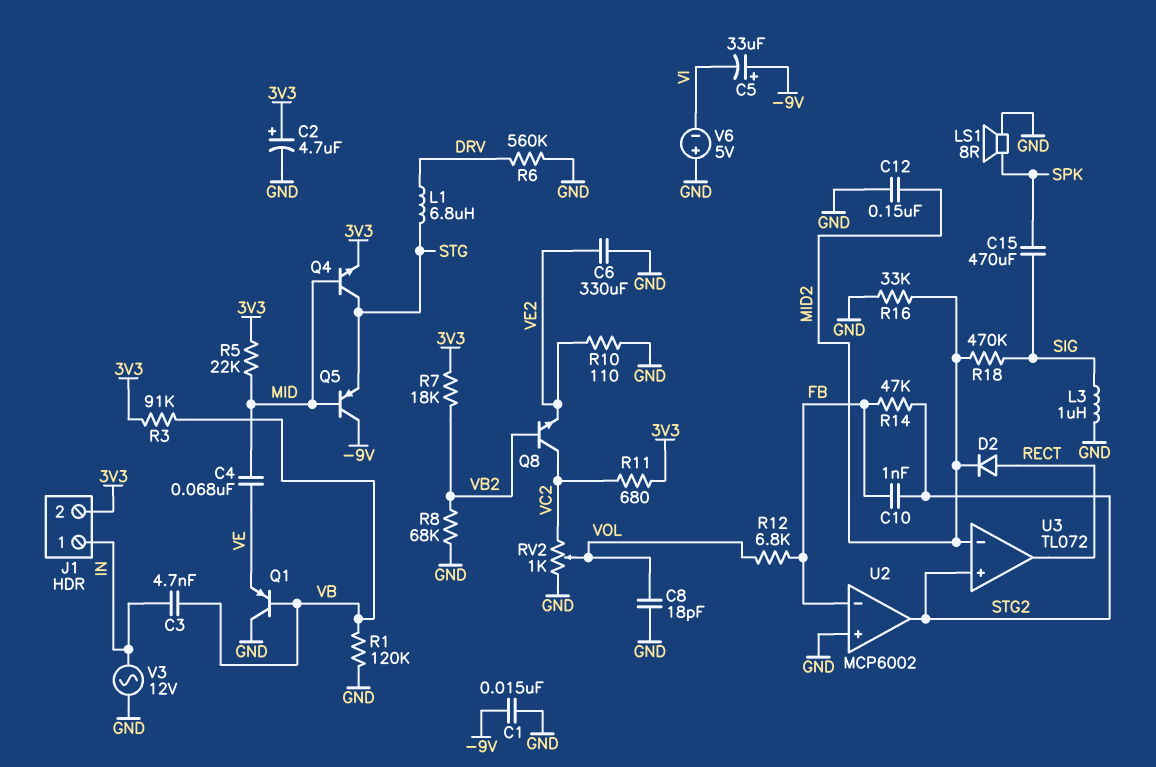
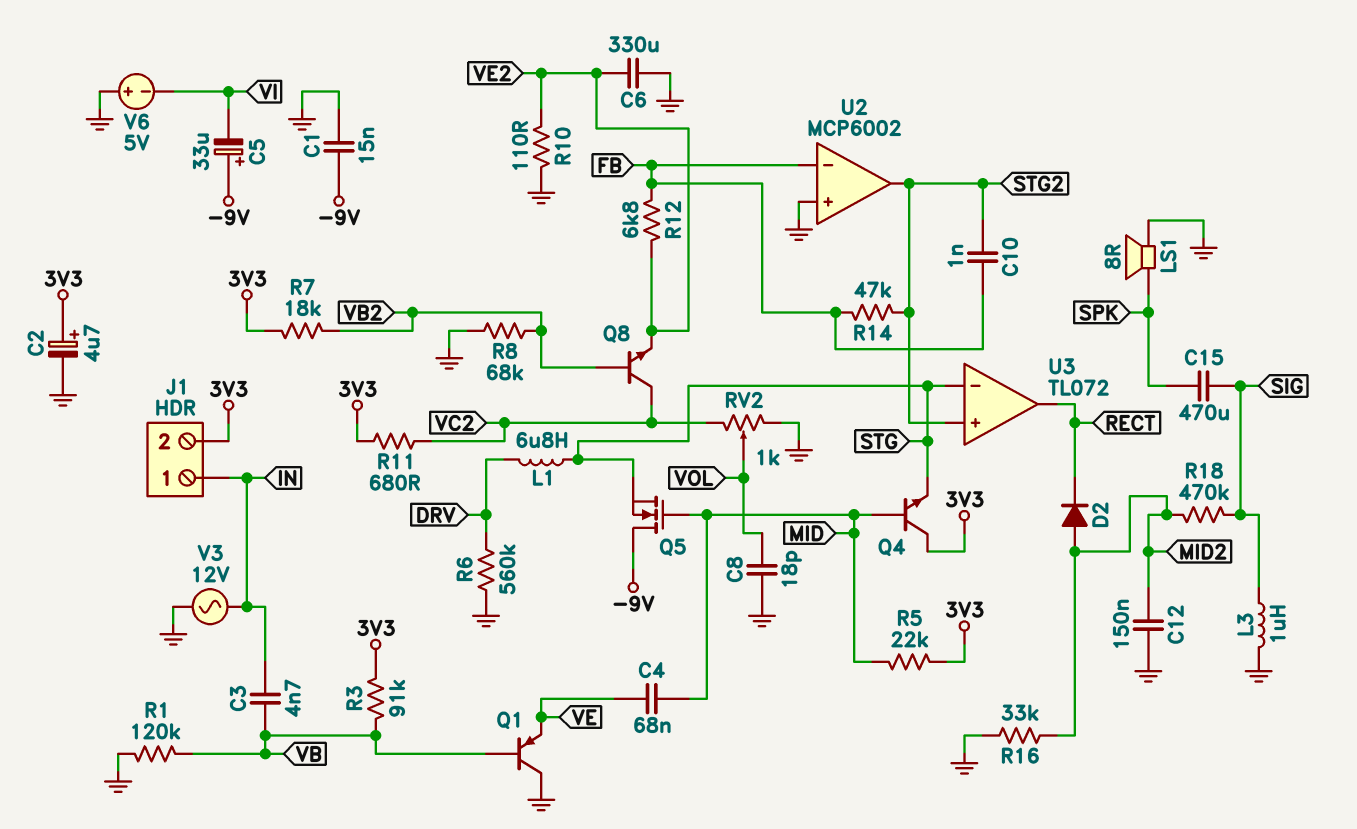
D2: diode (A RECT, K MID2) -> diode (A MID2, K RECT)
Q4: NPN (B MID, C STG, E 3V3) -> NPN (B MID, C 3V3, E STG)
Q5: PNP (B MID, C -9V, E STG) -> NMOS (G MID, D -9V, S STG)
R12: 6.8k (FB, VOL) -> 6.8k (FB, VE2)
U3 pin in-: MID2 -> STG

